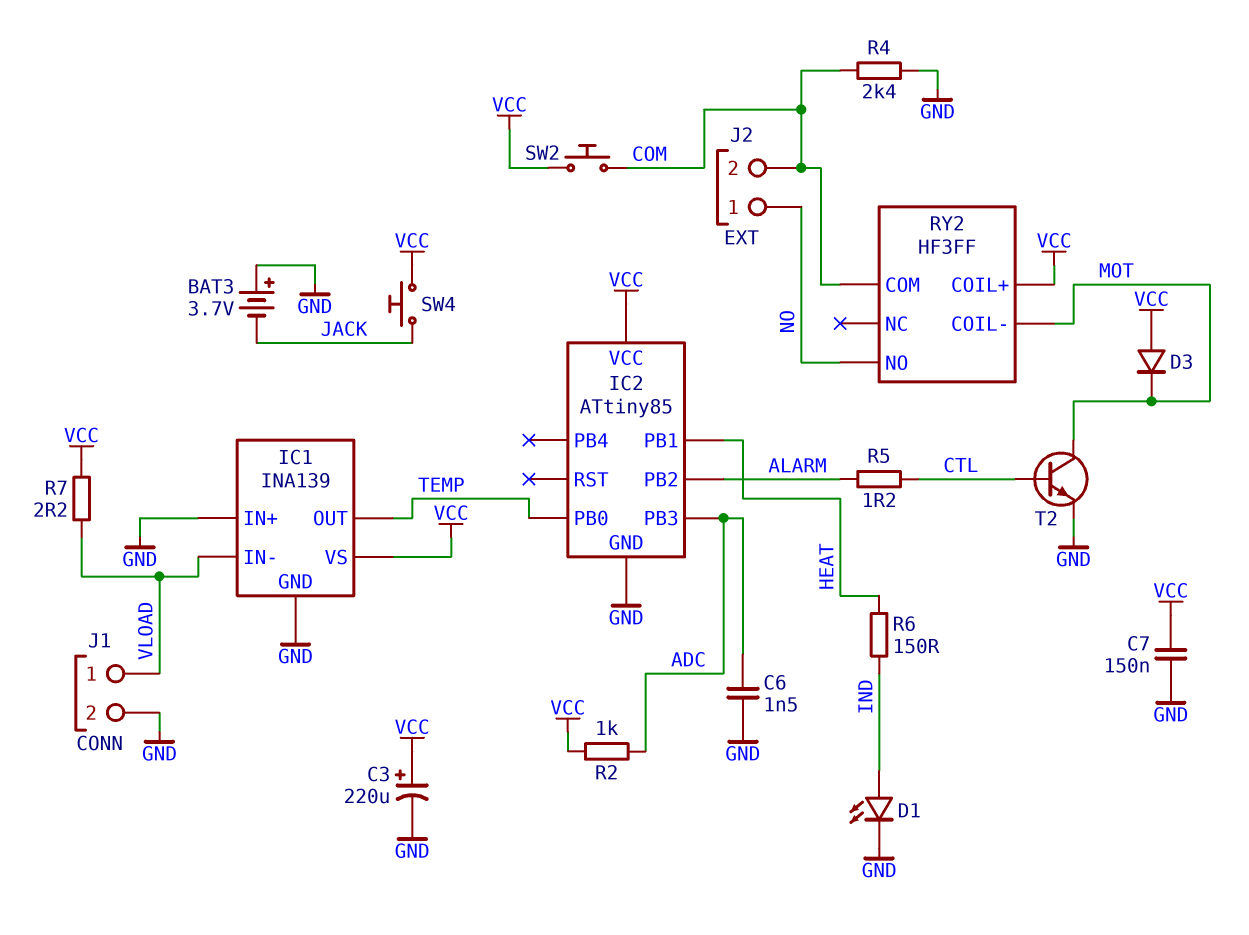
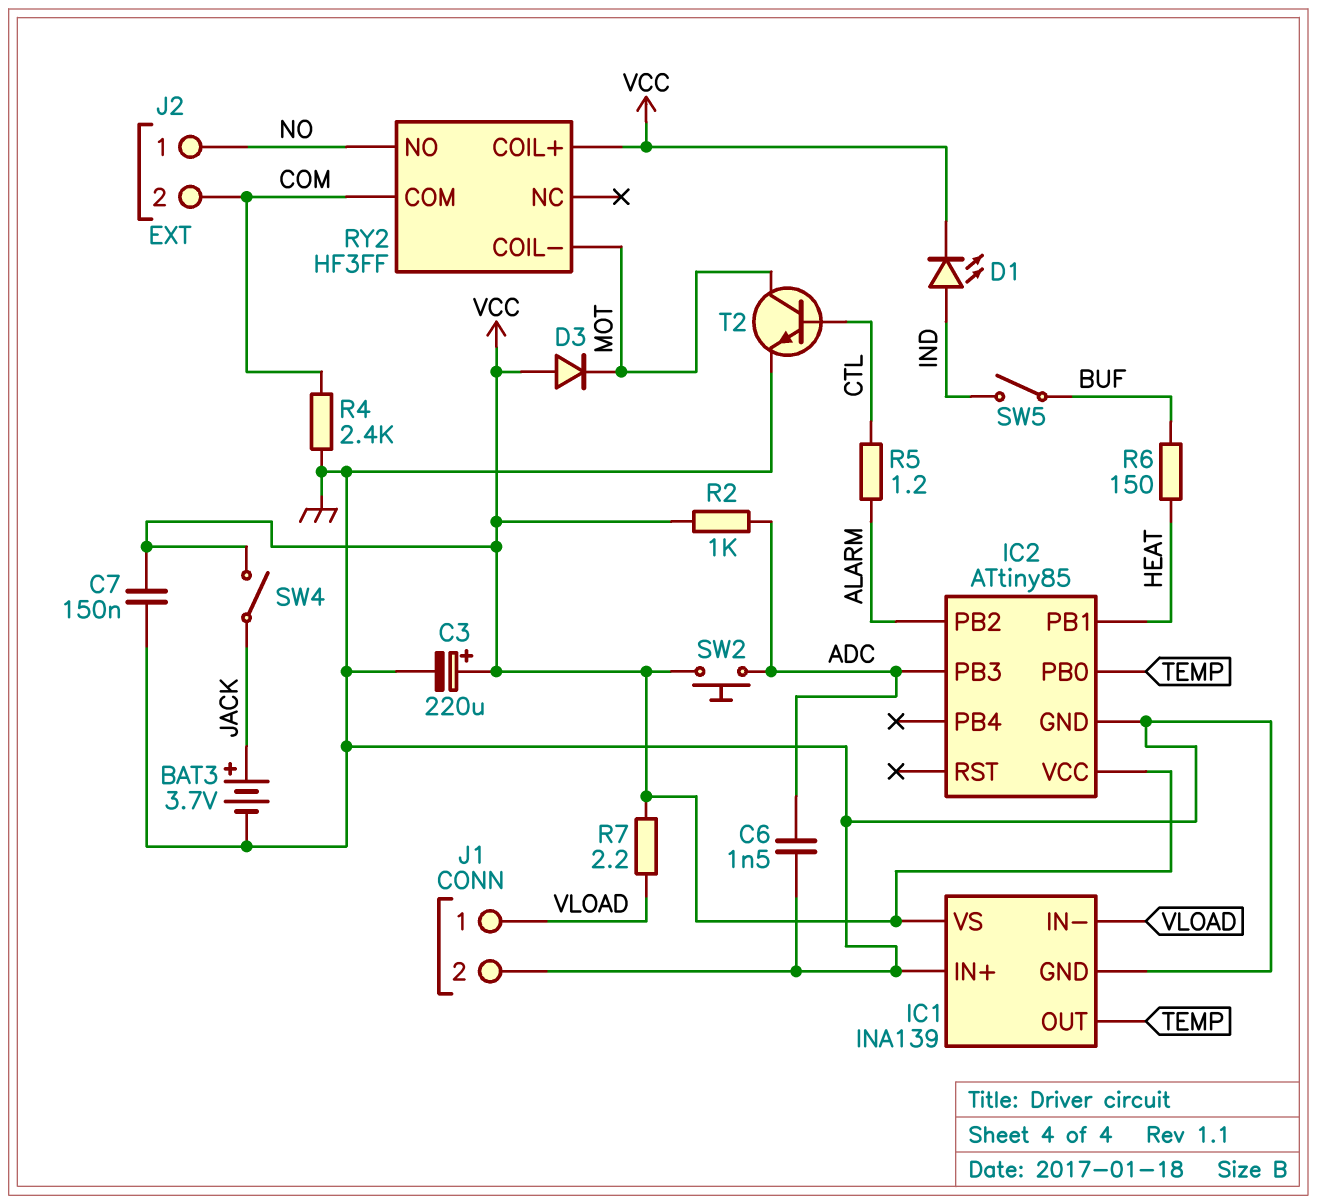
BAT3: 3.7V (plus GND, minus JACK) -> 3.7V (plus JACK, minus GND)
D1: LED (A IND, K GND) -> LED (A IND, K VCC)
R6: 150 (HEAT, IND) -> 150 (BUF, HEAT)
SW2: button (COM, VCC) -> button (ADC, VCC)
SW4: button (JACK, VCC) -> switch (JACK, VCC)
SW5: none -> switch (BUF, IND)

